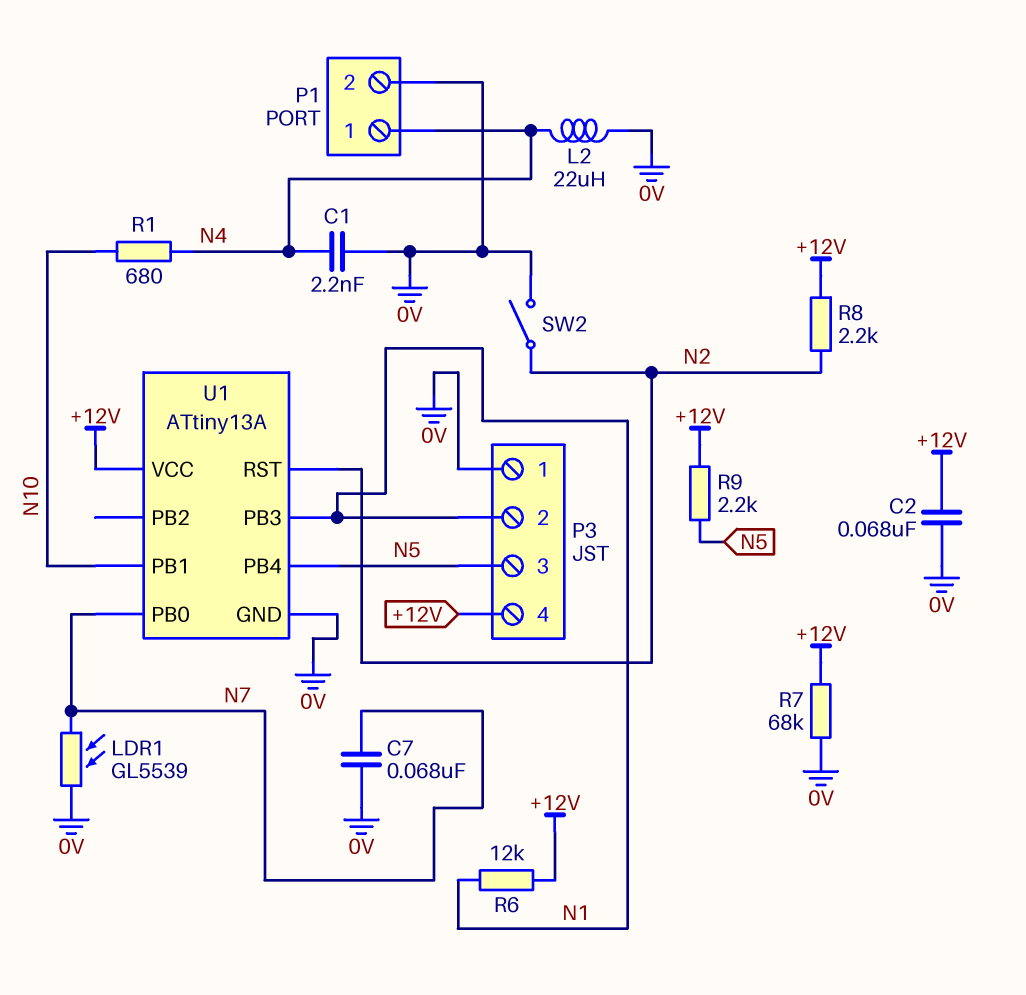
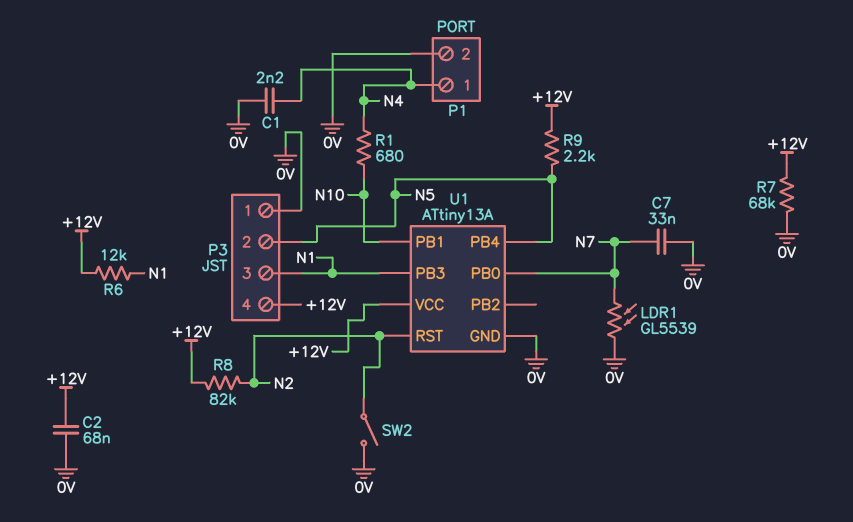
C7: 68nF (0V, N7) -> 33nF (0V, N7)
L2: 22uH (0V, N4) -> none
P3 pin 2: N1 -> N5
P3 pin 3: N5 -> N1
R8: 2.2k (+12V, N2) -> 82k (+12V, N2)

